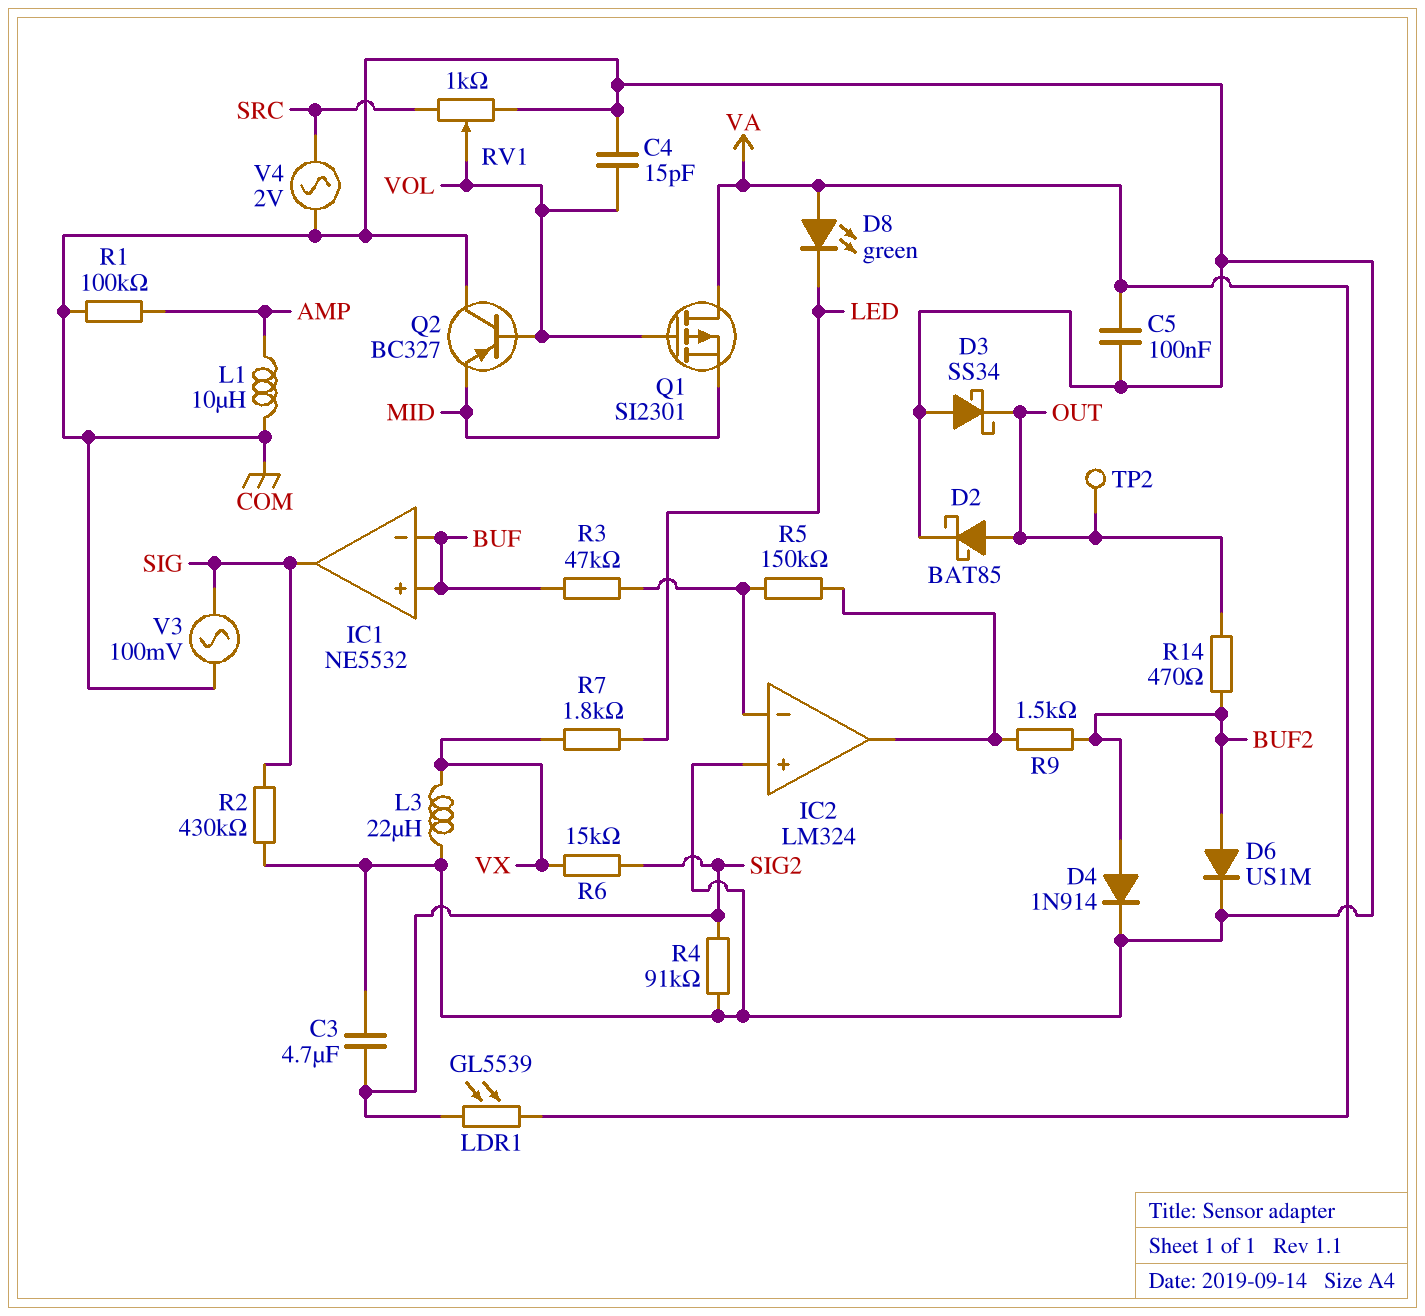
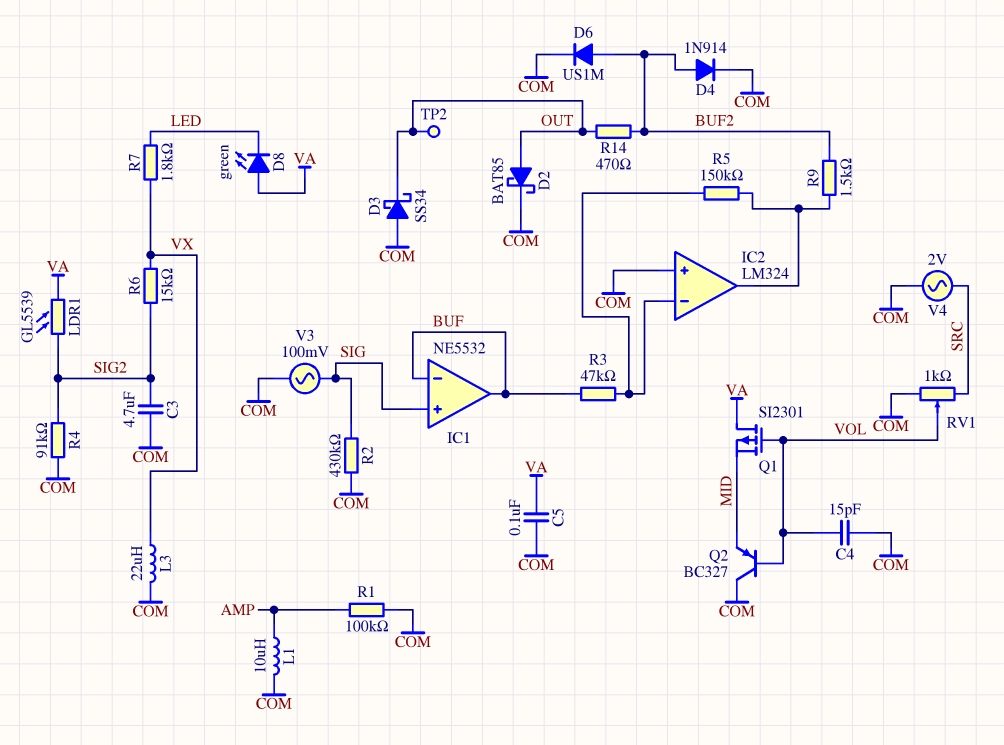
IC1 pin in+: BUF -> SIG
IC1 pin out: SIG -> BUF

